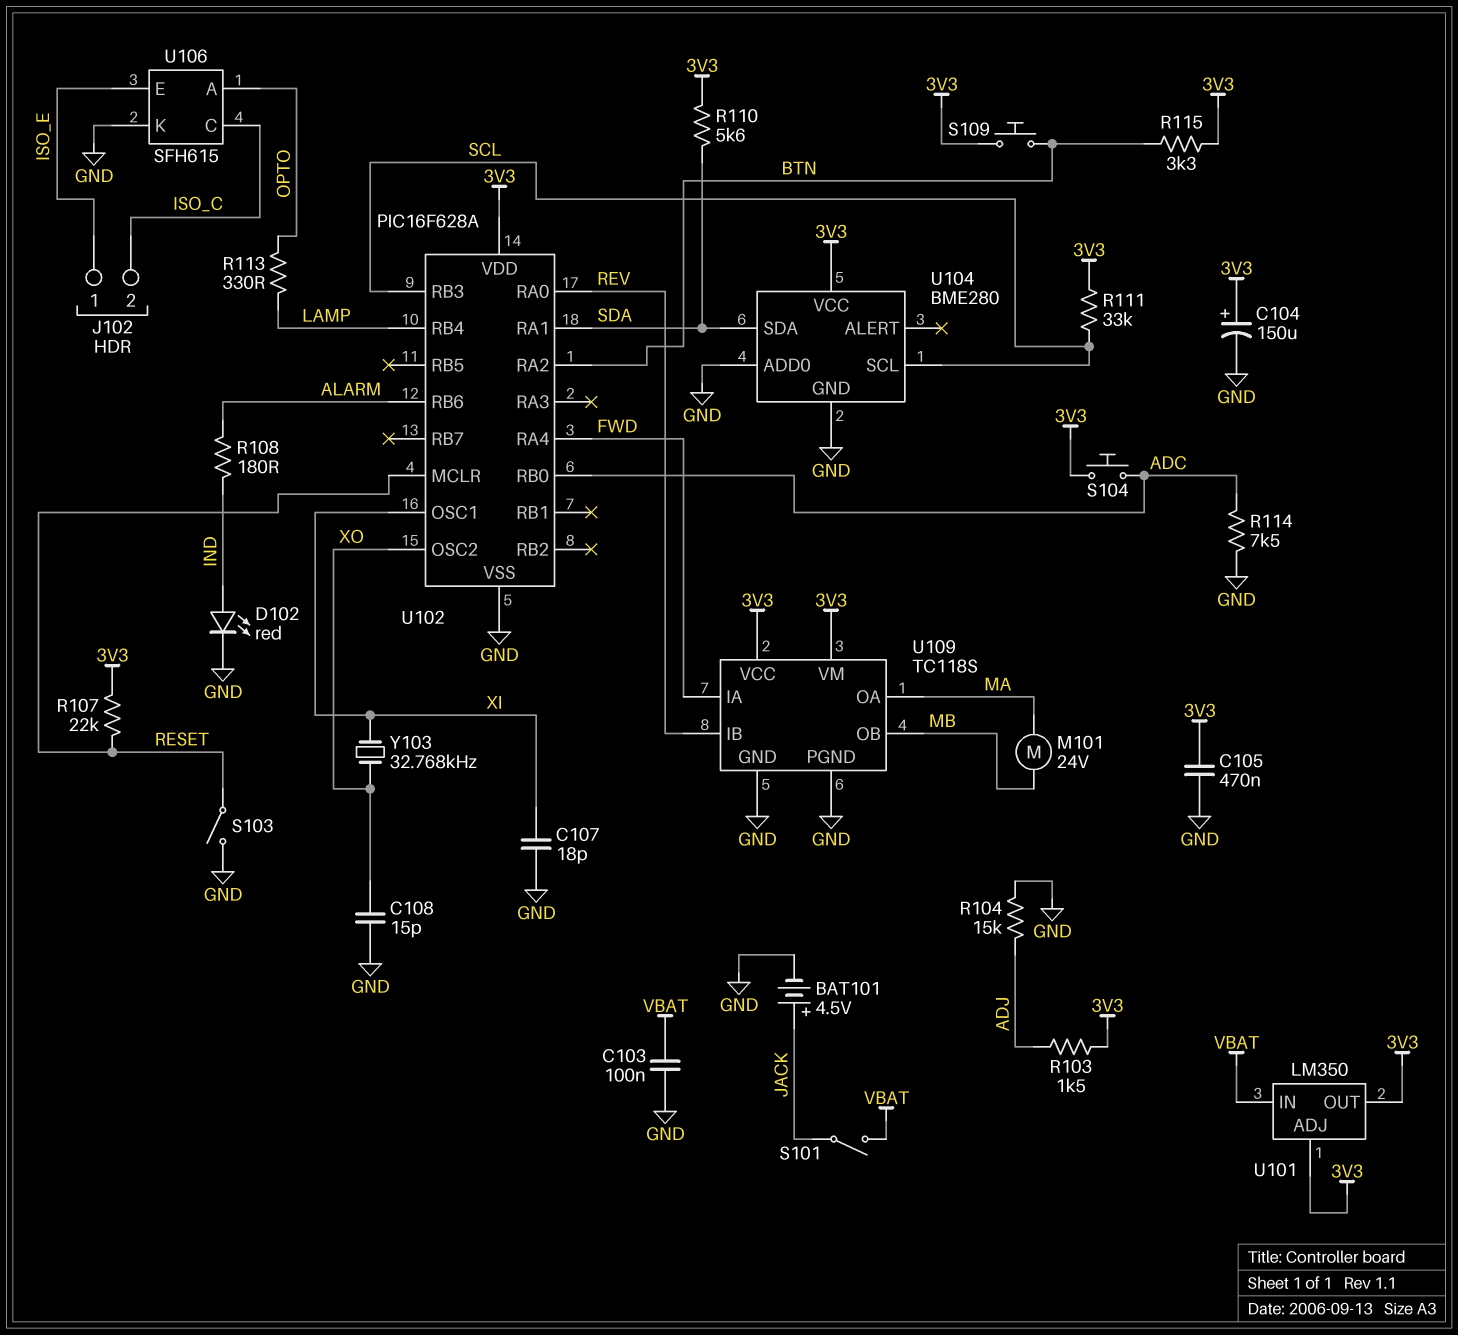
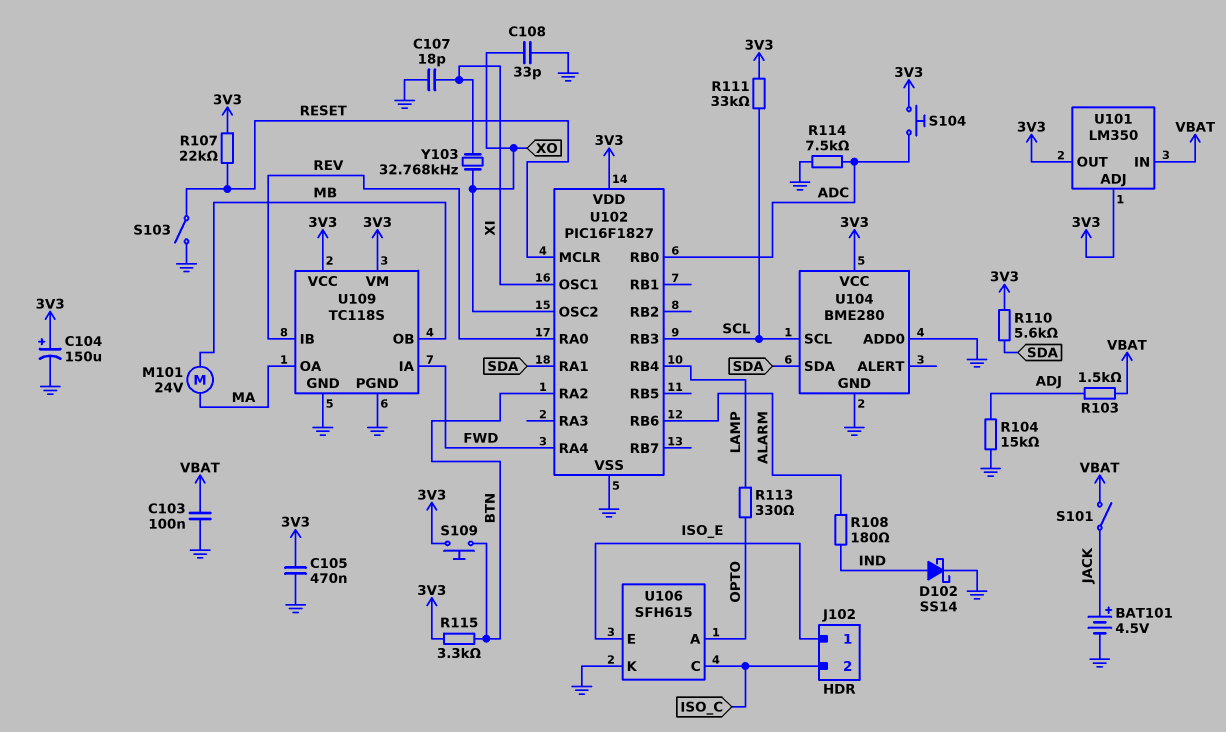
C108: 15pF (GND, XO) -> 33pF (GND, XO)
D102: LED red (A IND, K GND) -> schottky SS14 (A IND, K GND)
R103: 1.5k (3V3, ADJ) -> 1.5k (ADJ, VBAT)
U102: PIC16F628A -> PIC16F1827

